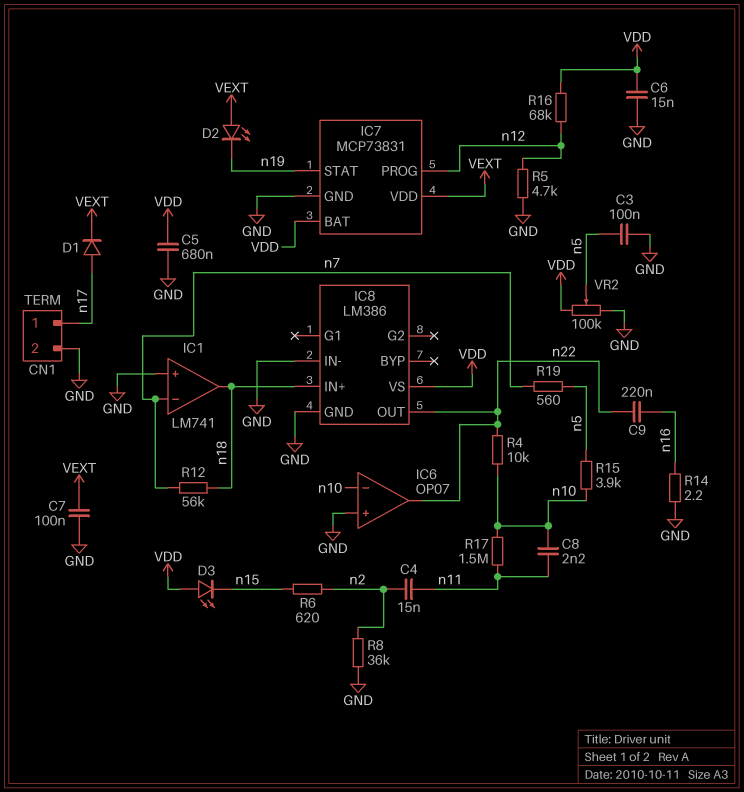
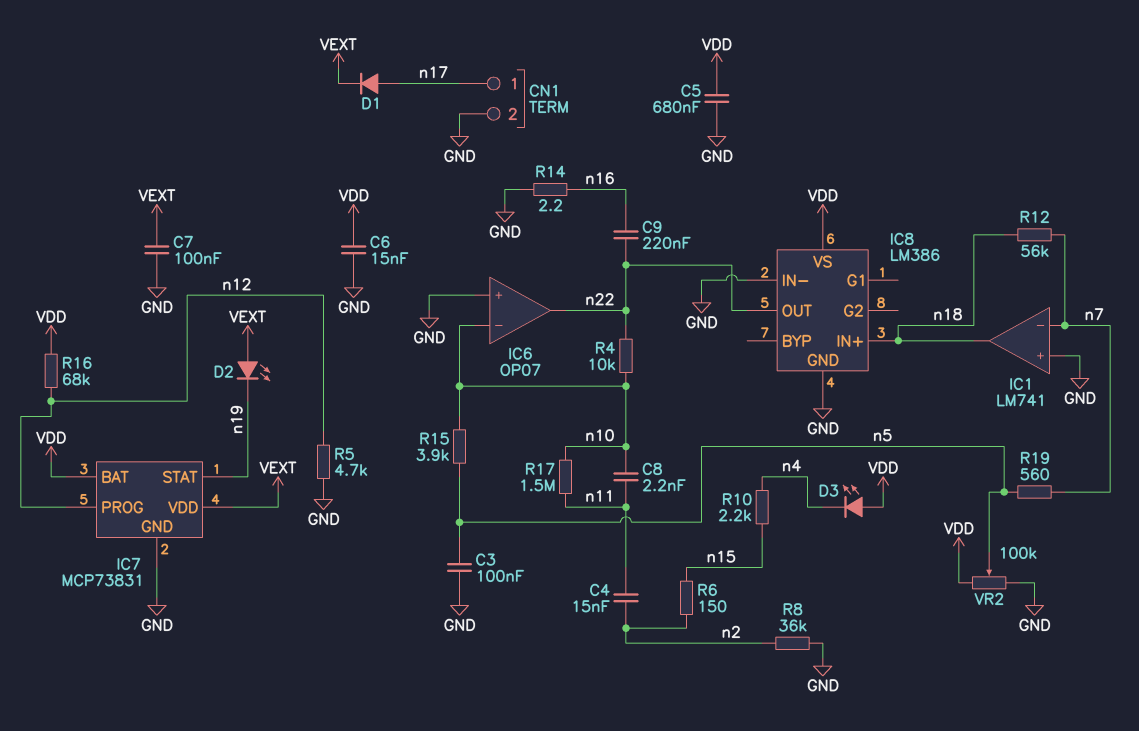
D3: LED (A VDD, K n15) -> LED (A VDD, K n4)
R6: 620 (n2, n15) -> 150 (n2, n15)
R10: none -> 2.2k (n4, n15)

